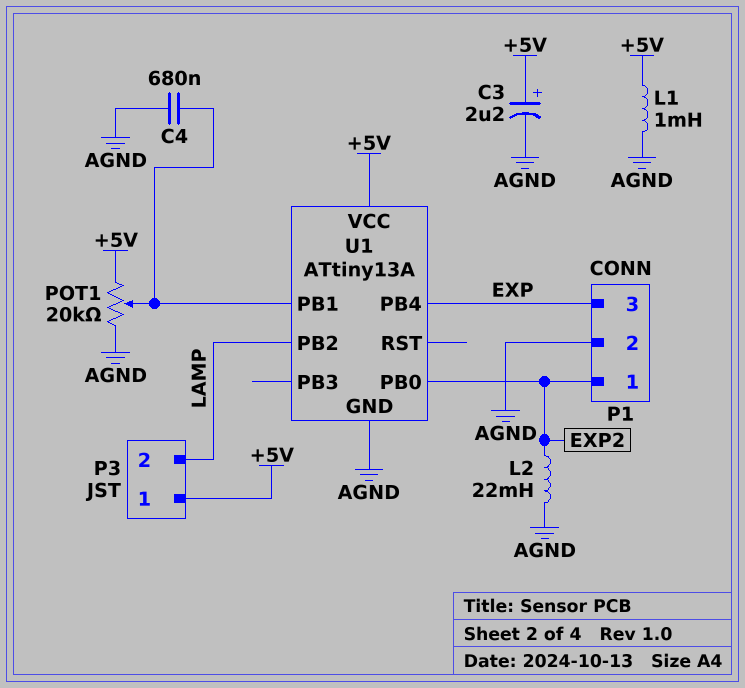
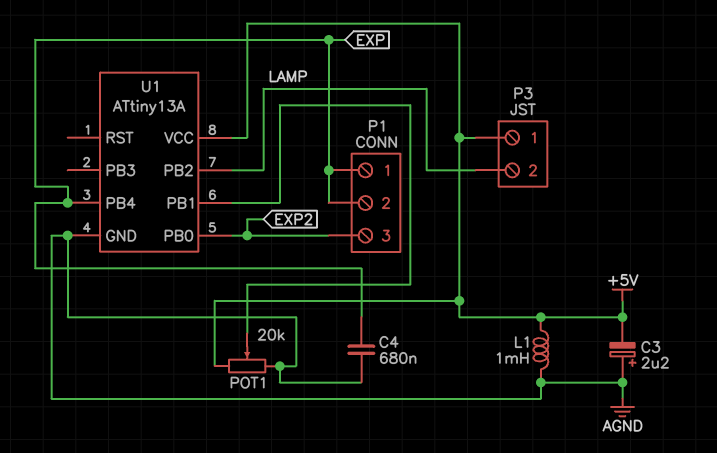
C3: 2.2uF (plus +5V, minus AGND) -> 2.2uF (plus AGND, minus +5V)
C4: 680nF (AGND, U1/PB1) -> 680nF (AGND, EXP)
L2: 22mH (AGND, EXP2) -> none
P1 pin 1: EXP2 -> EXP
P1 pin 2: AGND -> EXP
P1 pin 3: EXP -> EXP2

